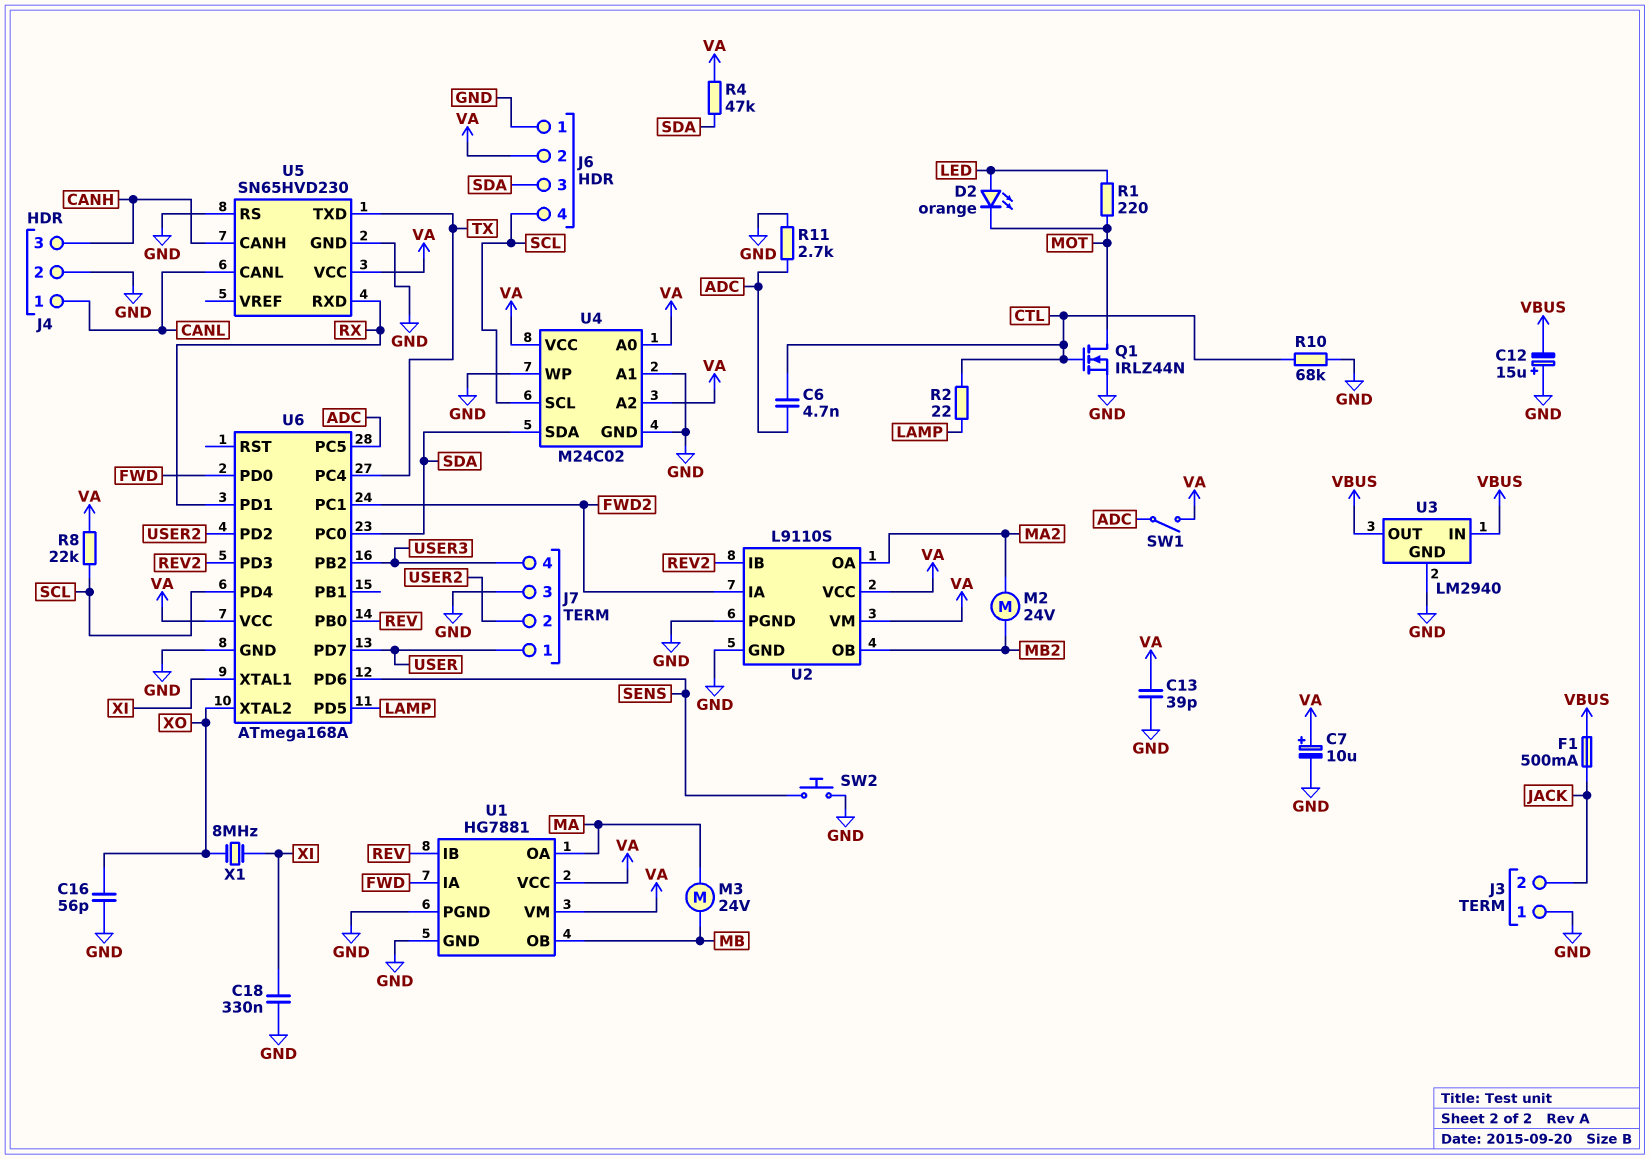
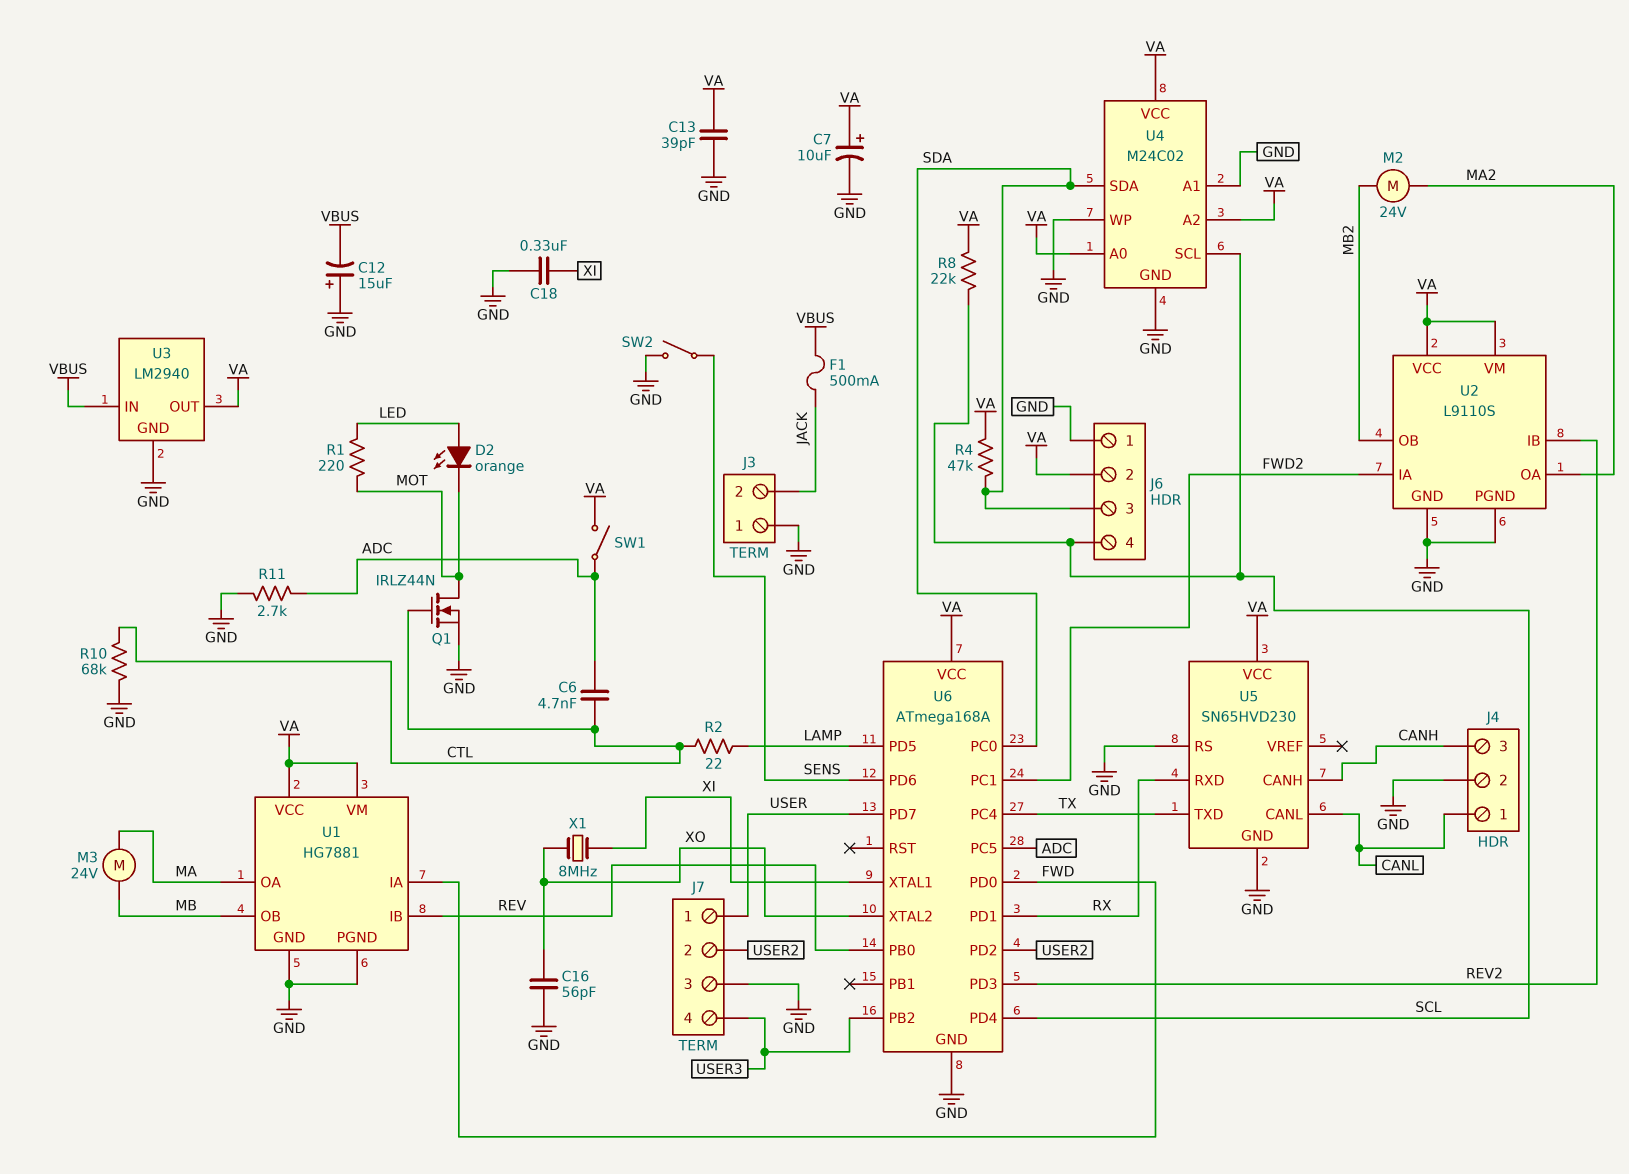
SW2: button (GND, SENS) -> switch (GND, SENS)
U3 pin OUT: VBUS -> VA

